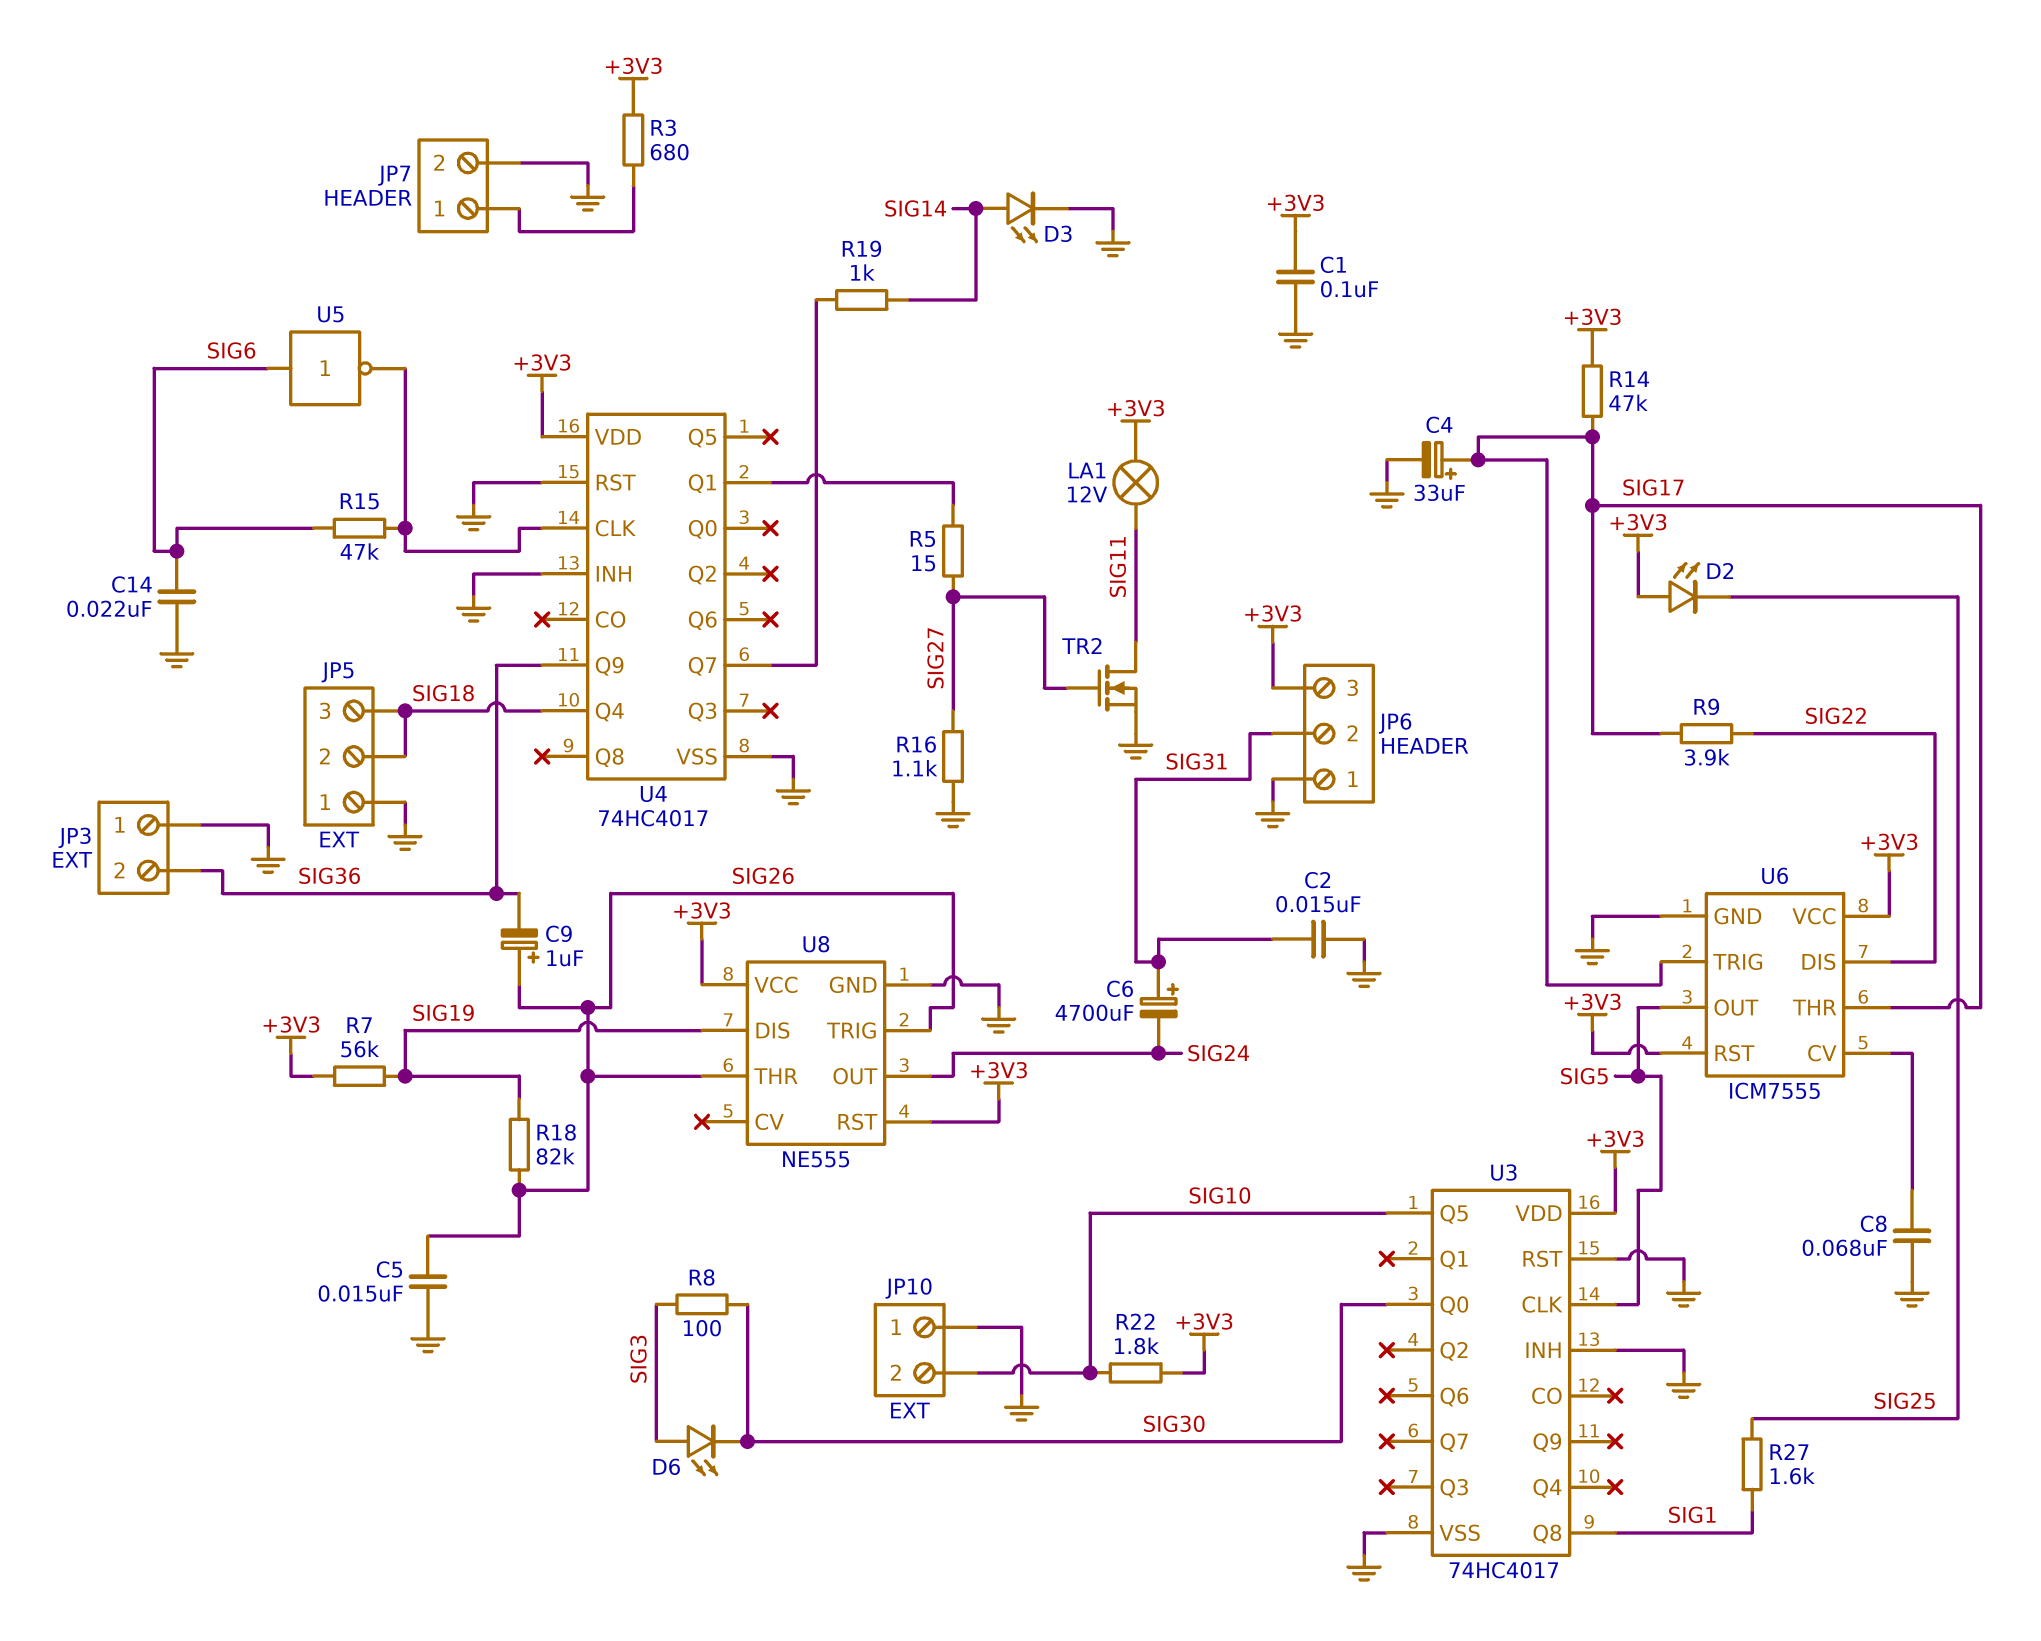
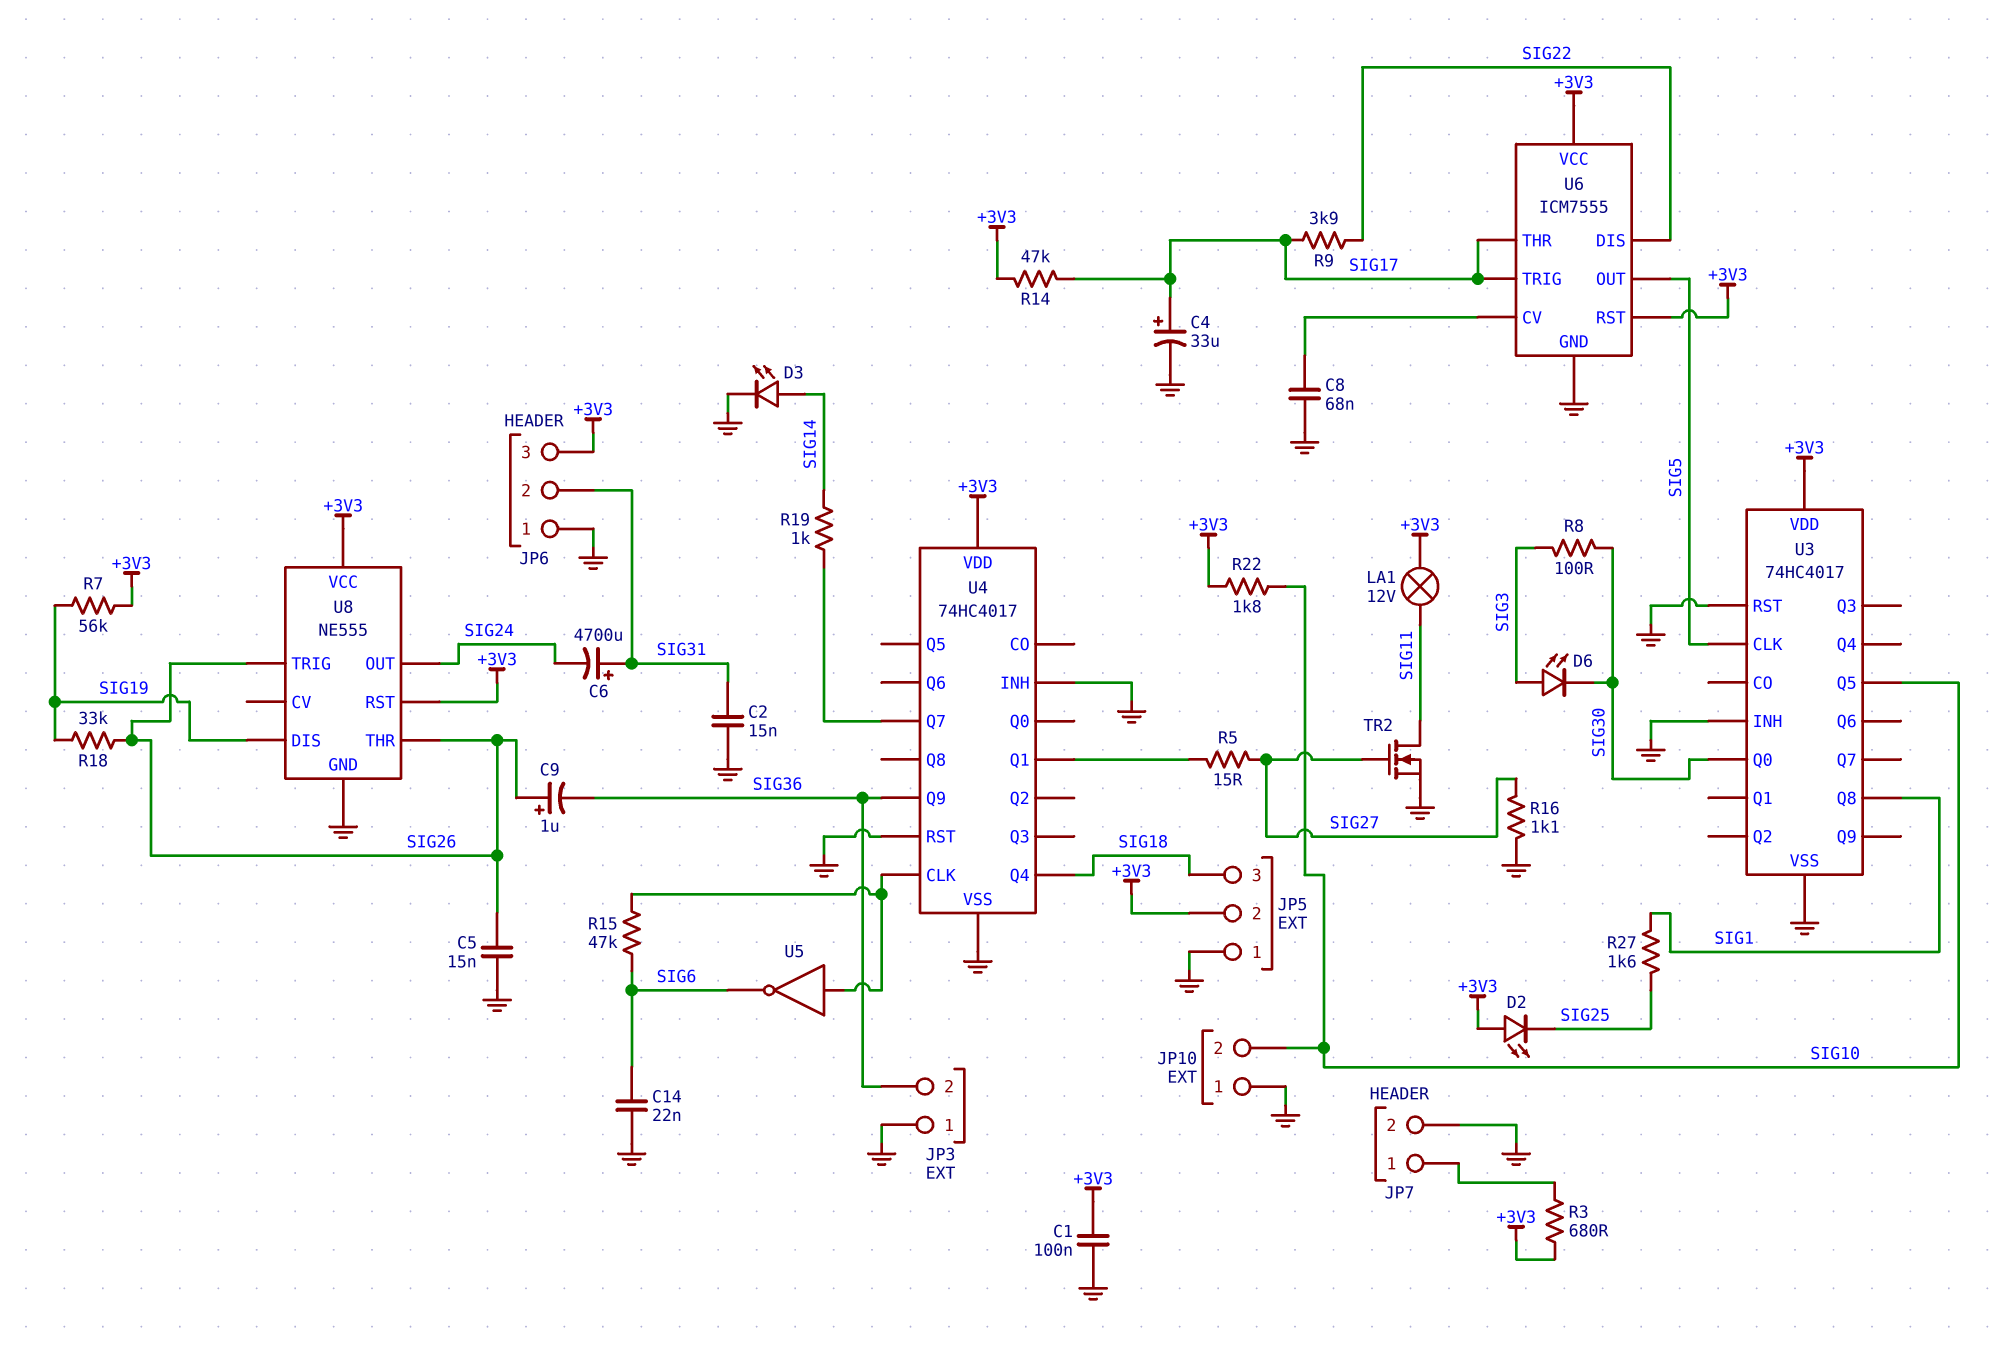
JP5 pin 2: SIG18 -> +3V3
R18: 82k (SIG19, SIG26) -> 33k (SIG19, SIG26)
U5: NOT (in SIG6, out U4/CLK) -> NOT (in U4/CLK, out SIG6)

